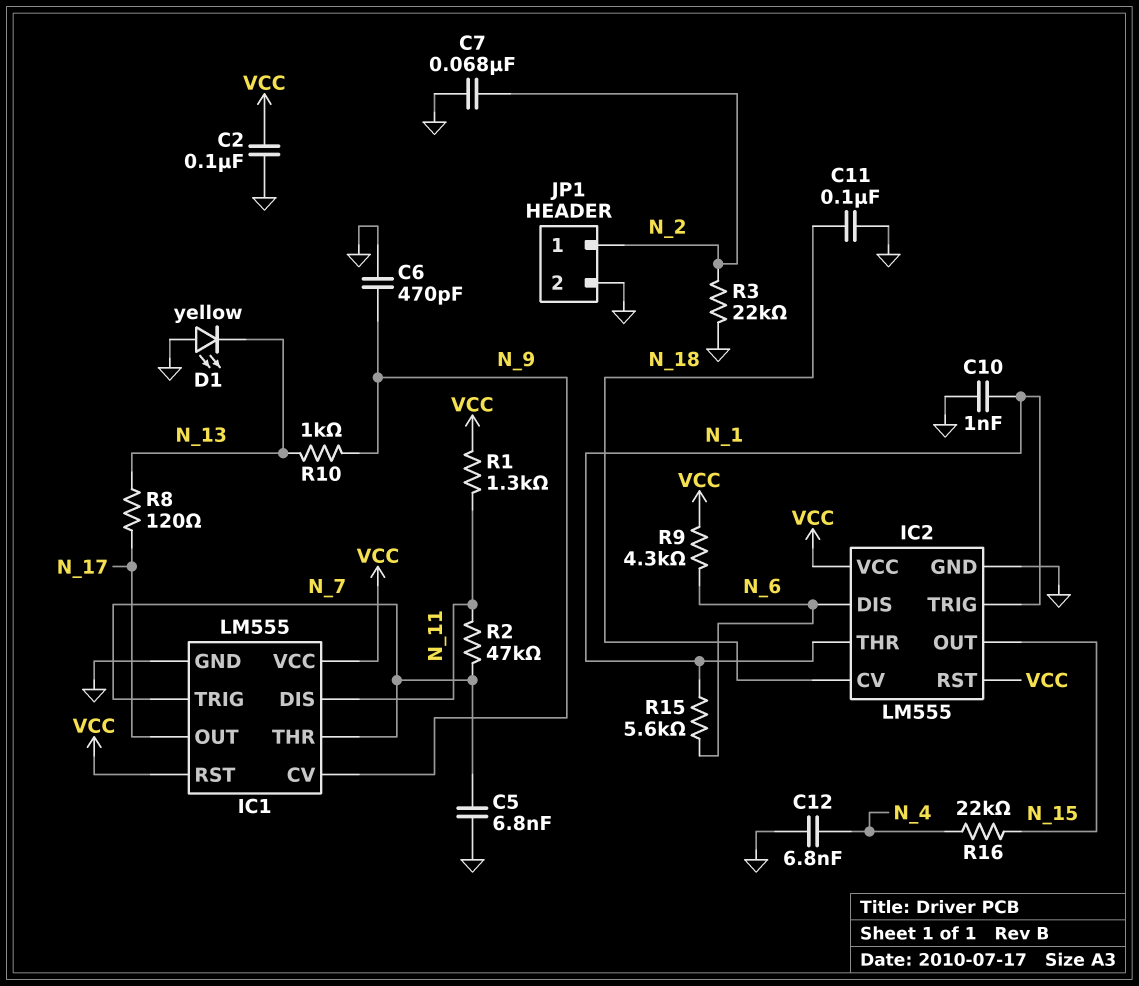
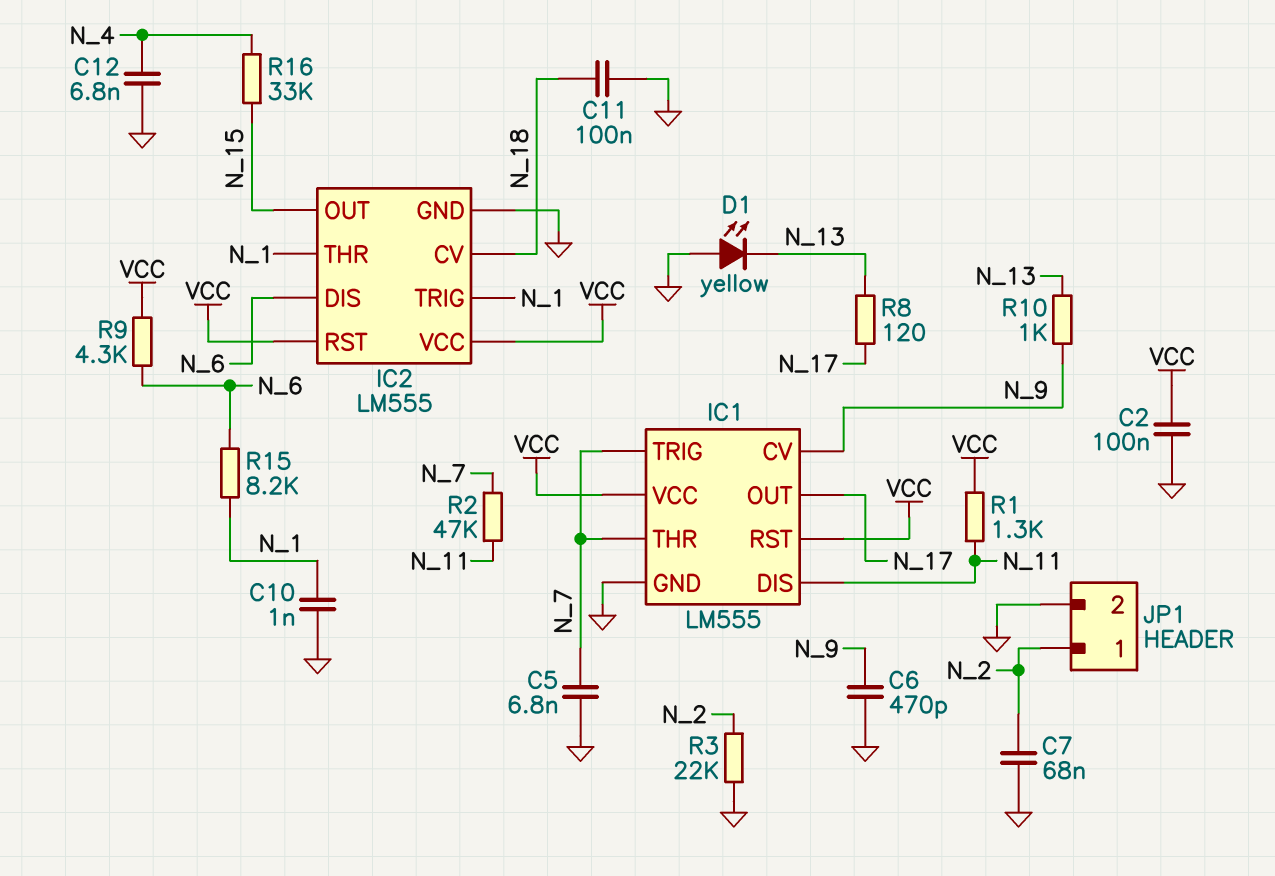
R15: 5.6k (N_1, N_6) -> 8.2k (N_1, N_6)
R16: 22k (N_4, N_15) -> 33k (N_4, N_15)

